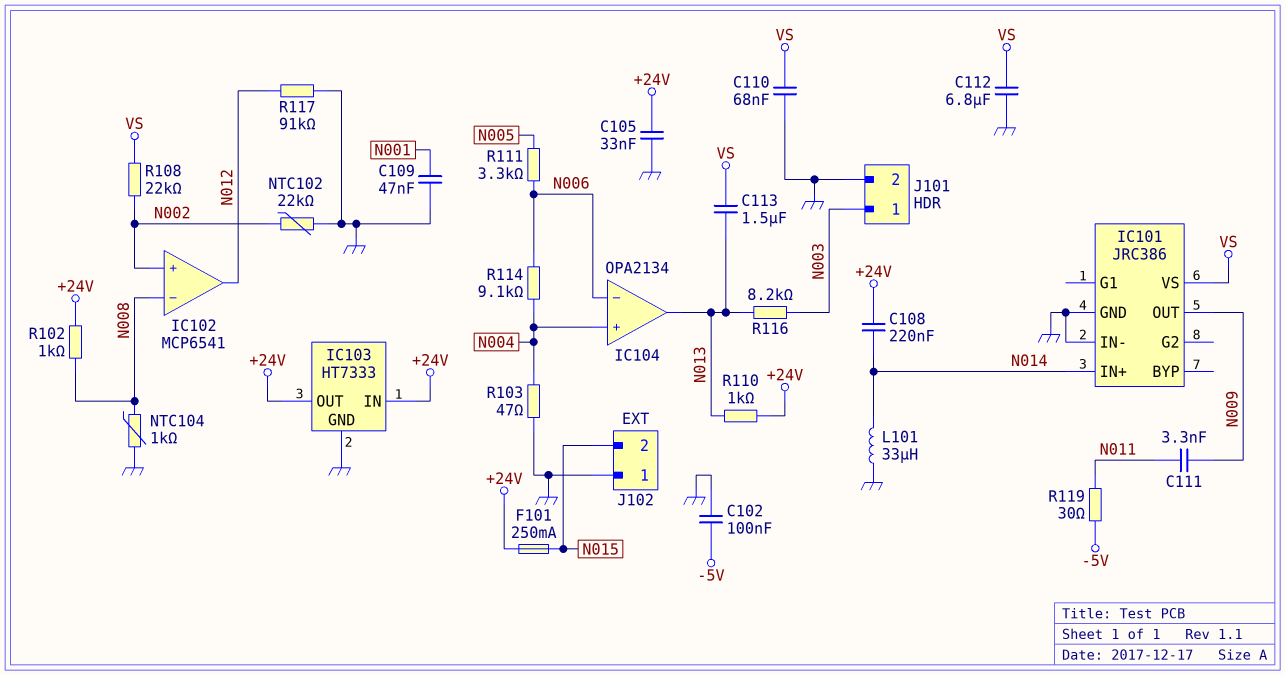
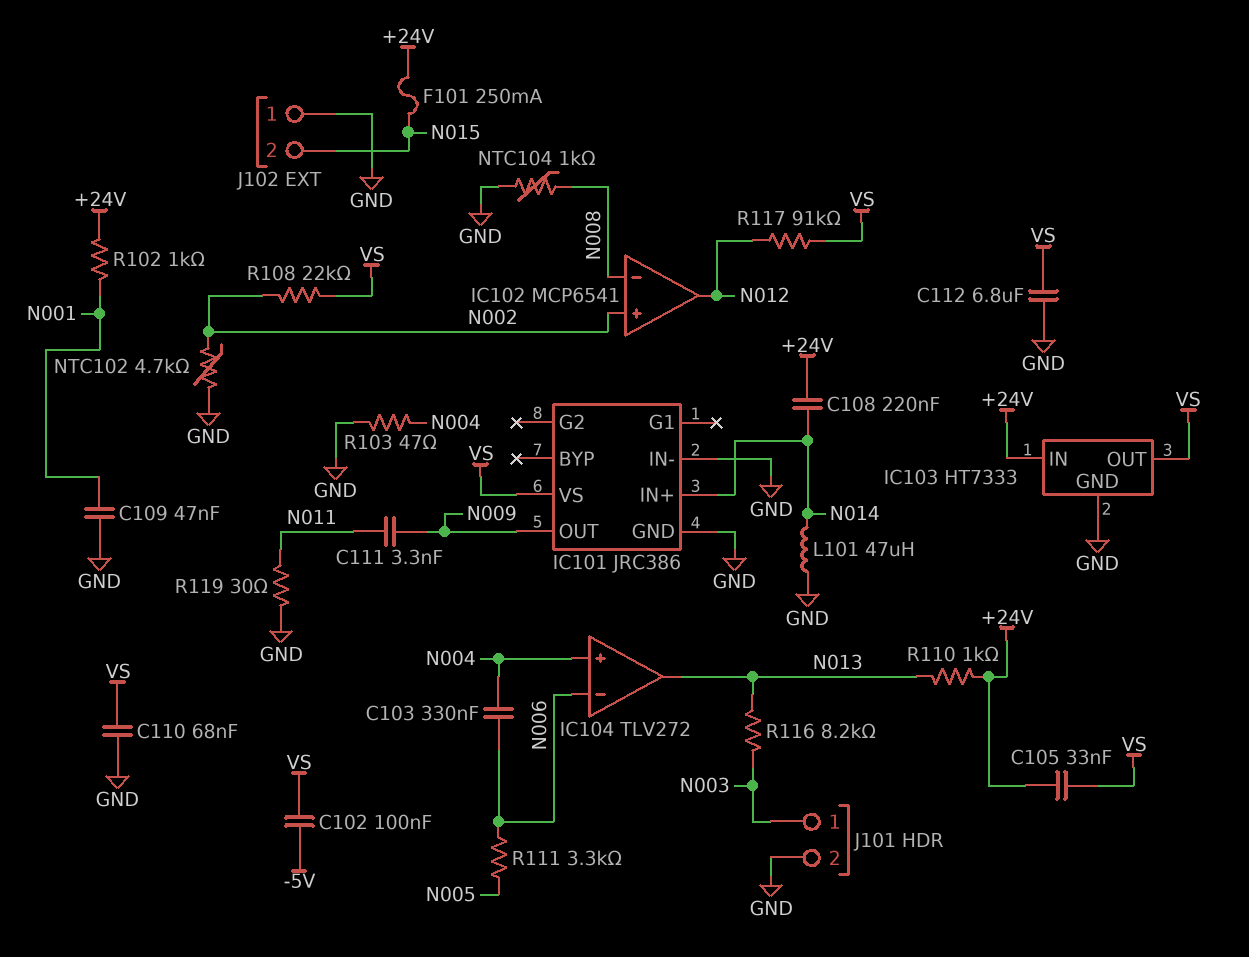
C102: 100nF (-5V, GND) -> 100nF (-5V, VS)
C103: none -> 330nF (N004, N006)
C105: 33nF (+24V, GND) -> 33nF (+24V, VS)
C113: 1.5uF (N013, VS) -> none
IC103 pin OUT: +24V -> VS
IC104: OPA2134 -> TLV272
L101: 33uH (GND, N014) -> 47uH (GND, N014)
NTC102: 22k (GND, N002) -> 4.7k (GND, N002)
R102: 1k (+24V, N008) -> 1k (+24V, N001)
R114: 9.1k (N004, N006) -> none
R117: 91k (GND, N012) -> 91k (N012, VS)
R119: 30 (-5V, N011) -> 30 (GND, N011)

